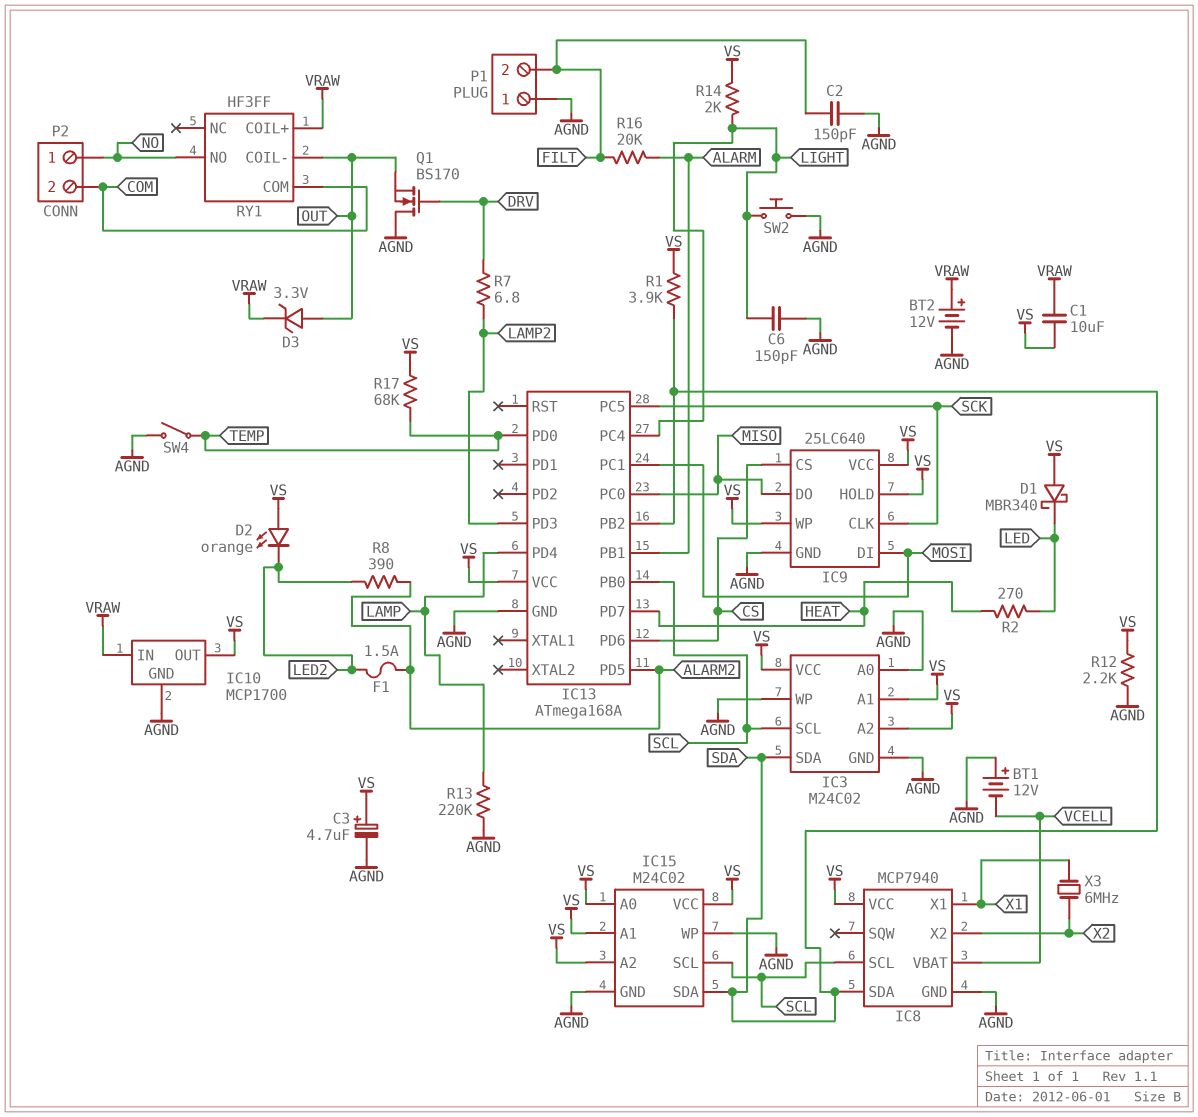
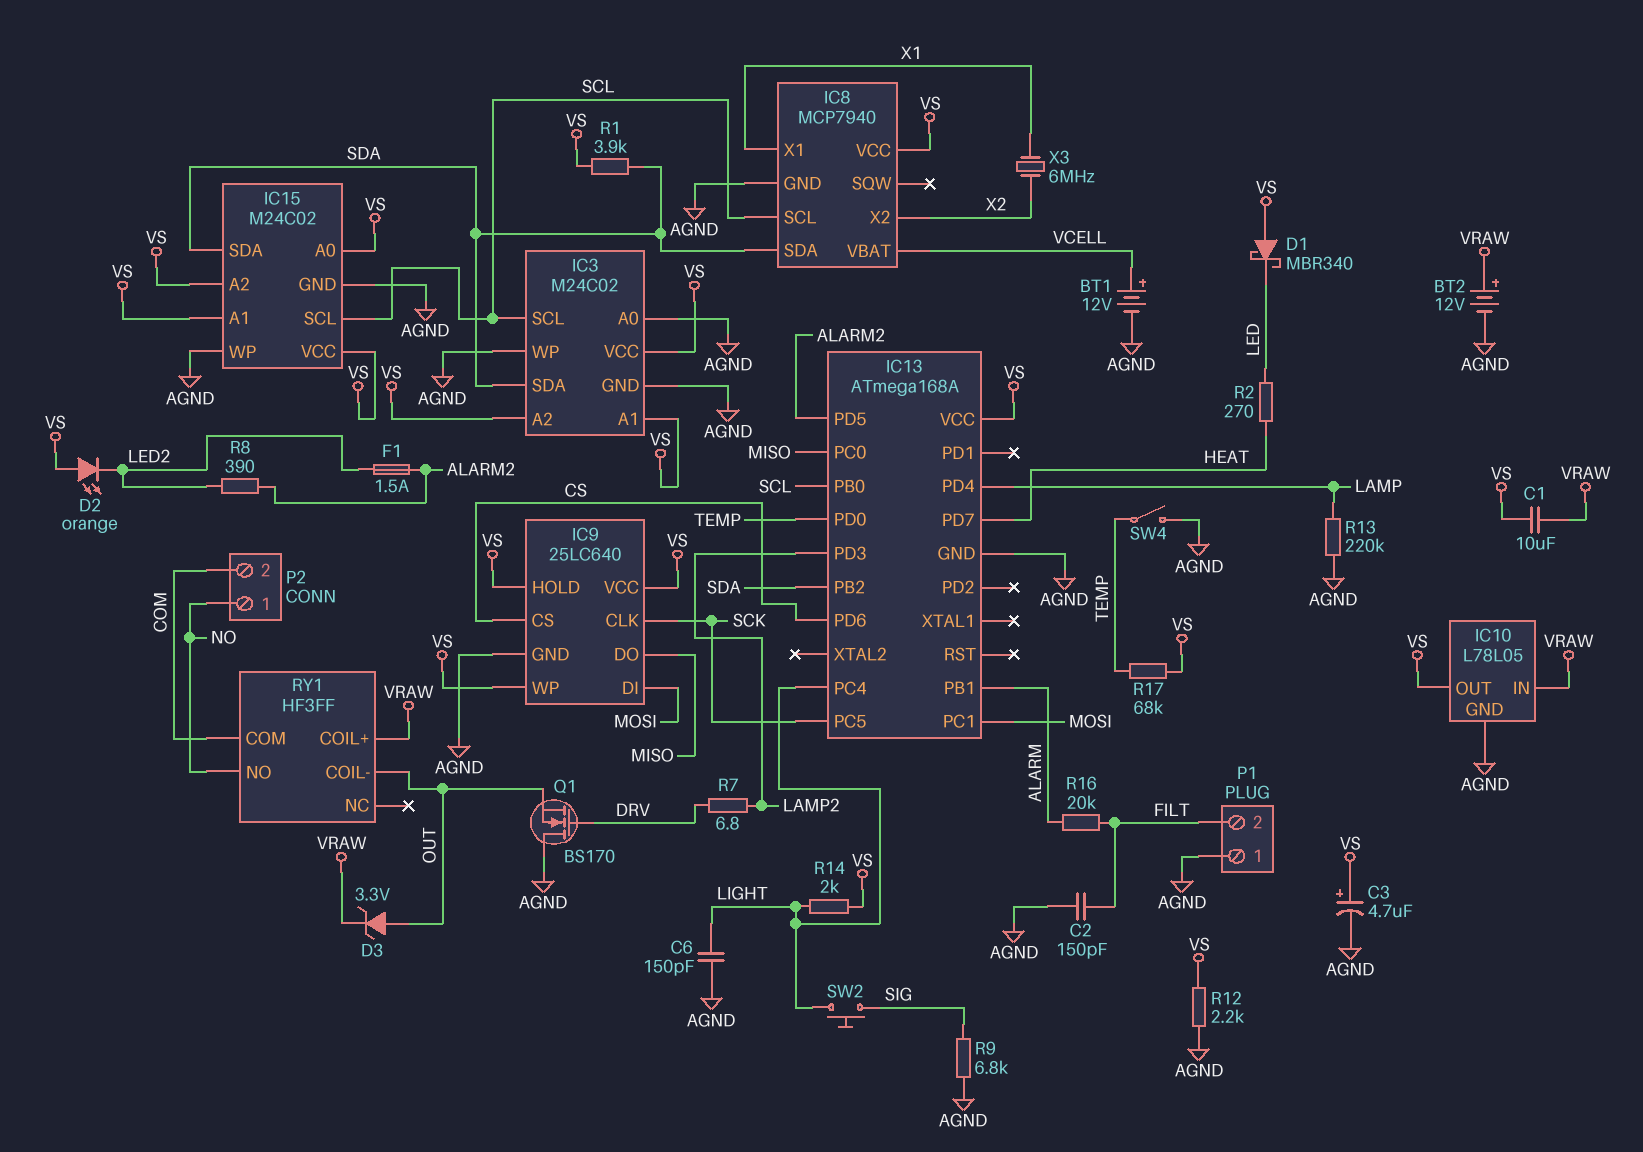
BT1: 12V (plus AGND, minus VCELL) -> 12V (plus VCELL, minus AGND)
IC10: MCP1700 -> L78L05
R9: none -> 6.8k (AGND, SIG)
SW2: button (AGND, LIGHT) -> button (LIGHT, SIG)

